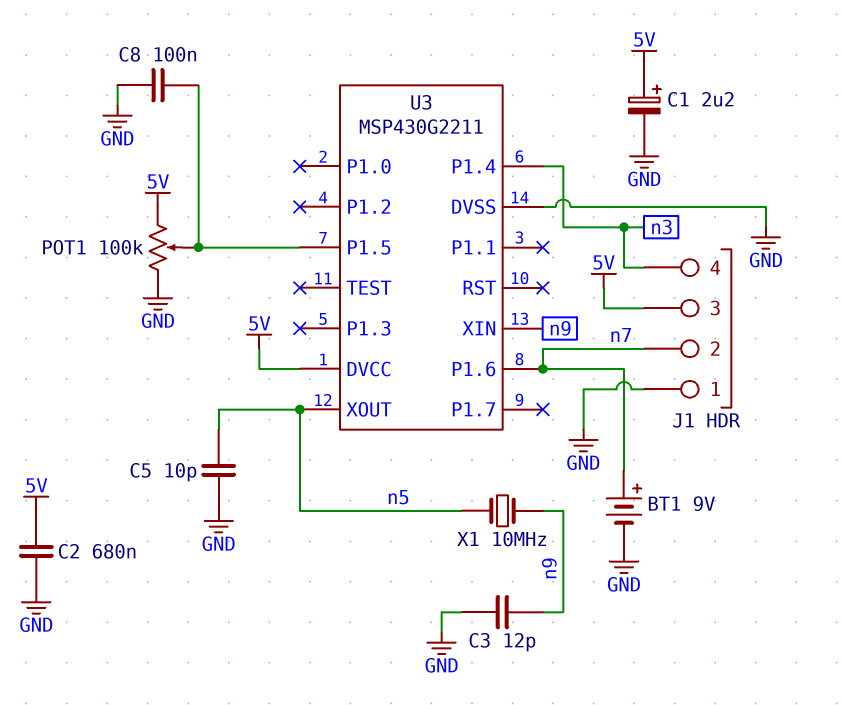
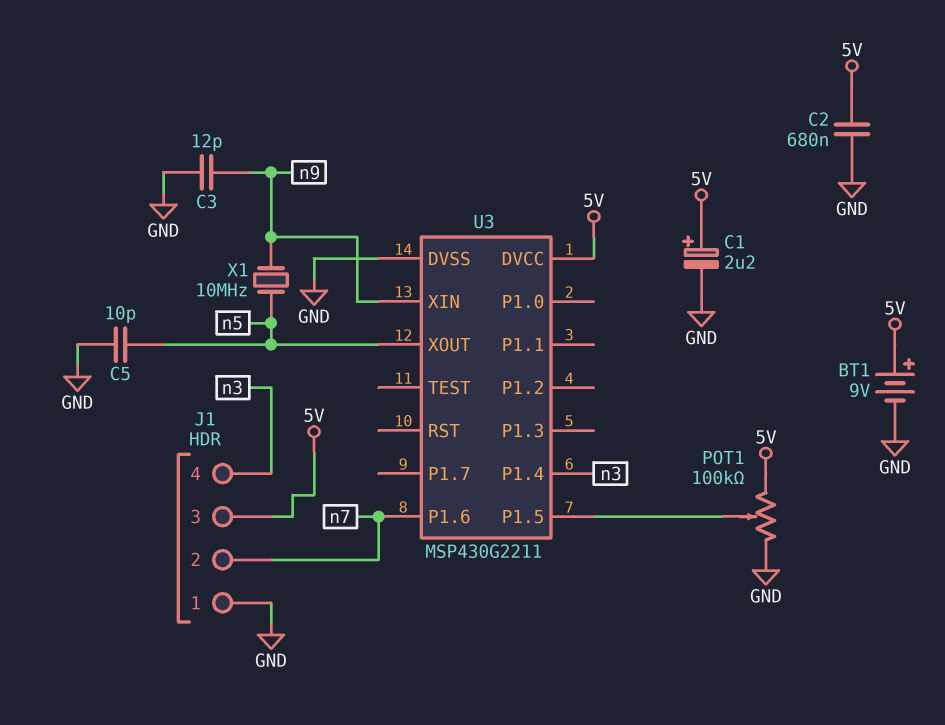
BT1: 9V (plus n7, minus GND) -> 9V (plus 5V, minus GND)
C8: 100nF (GND, U3/P1.5) -> none

